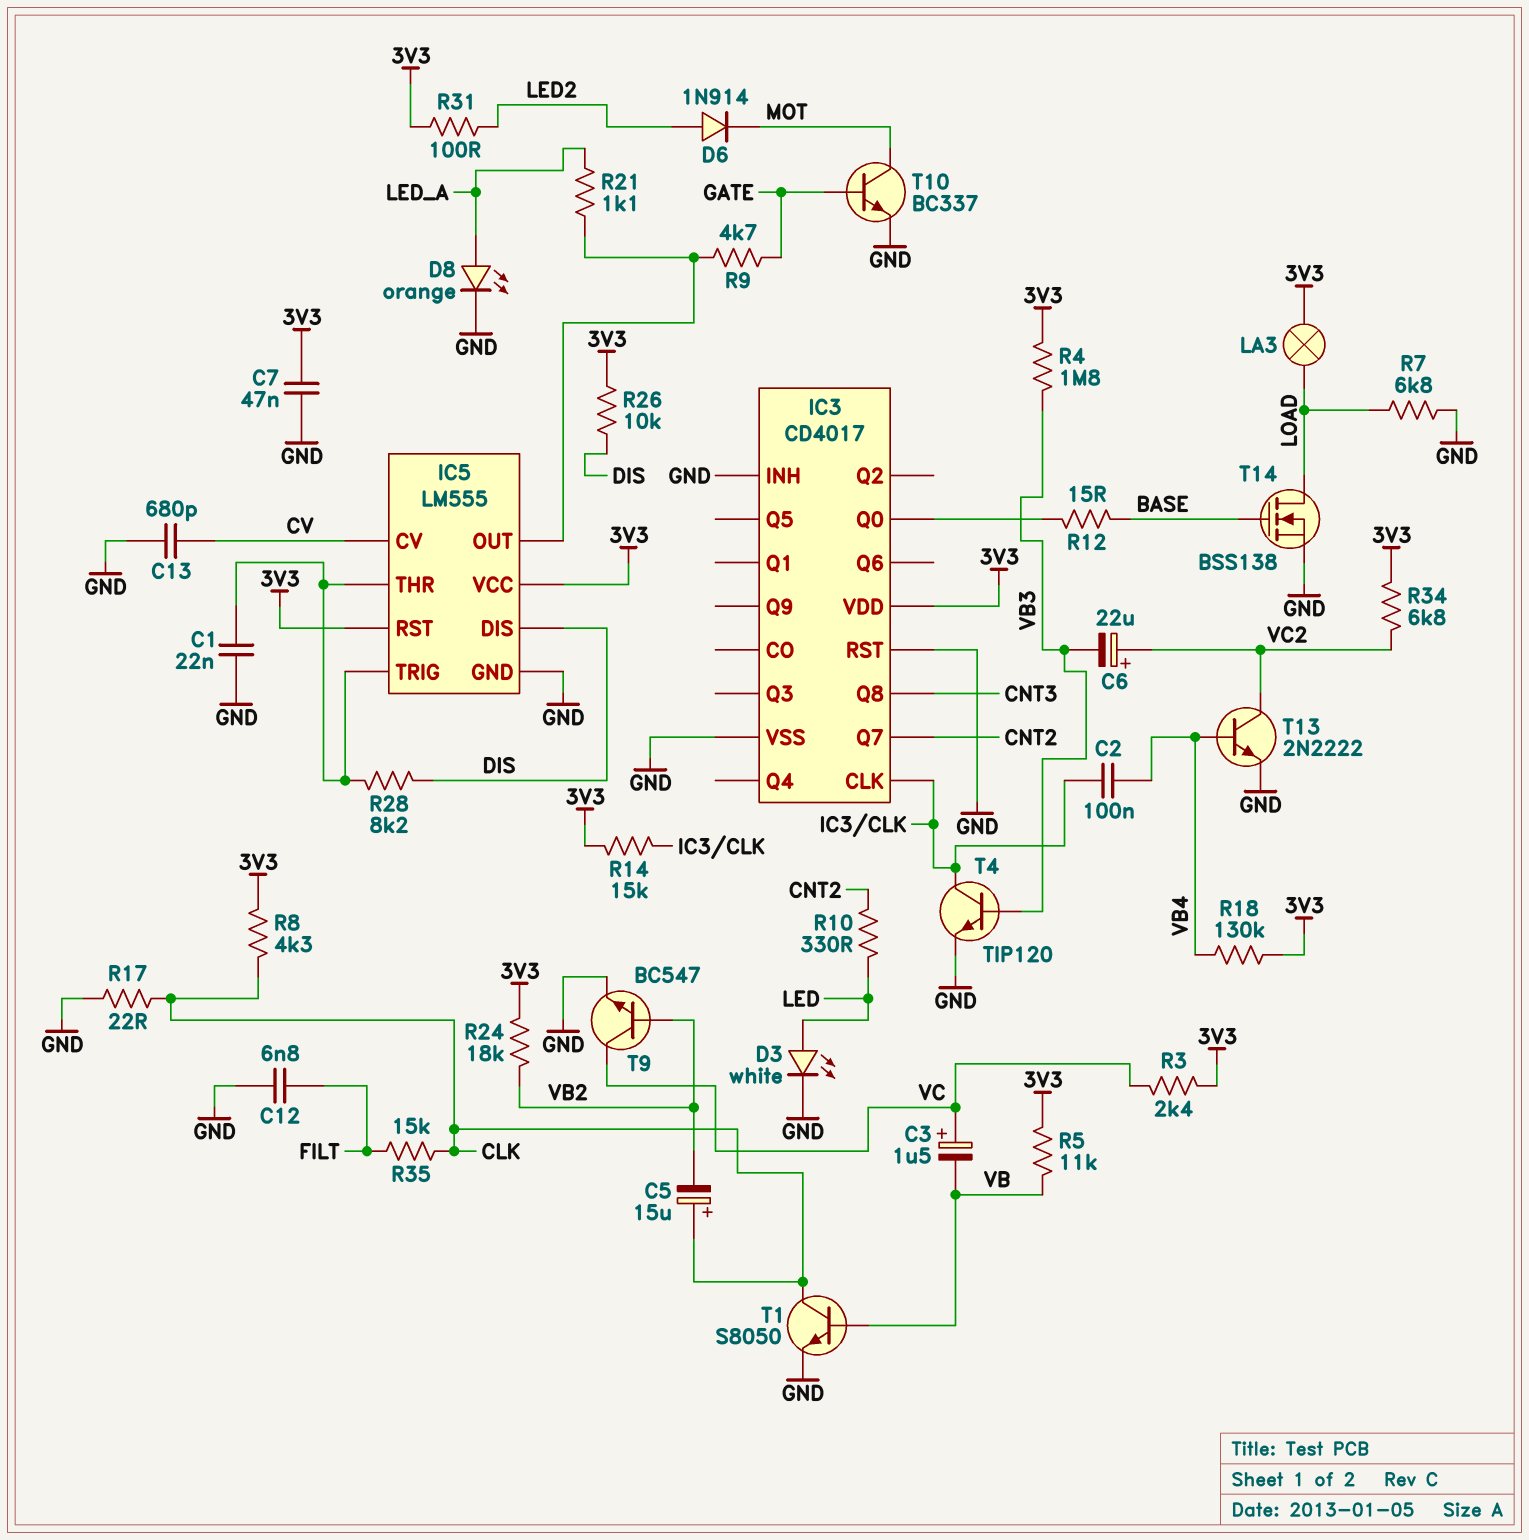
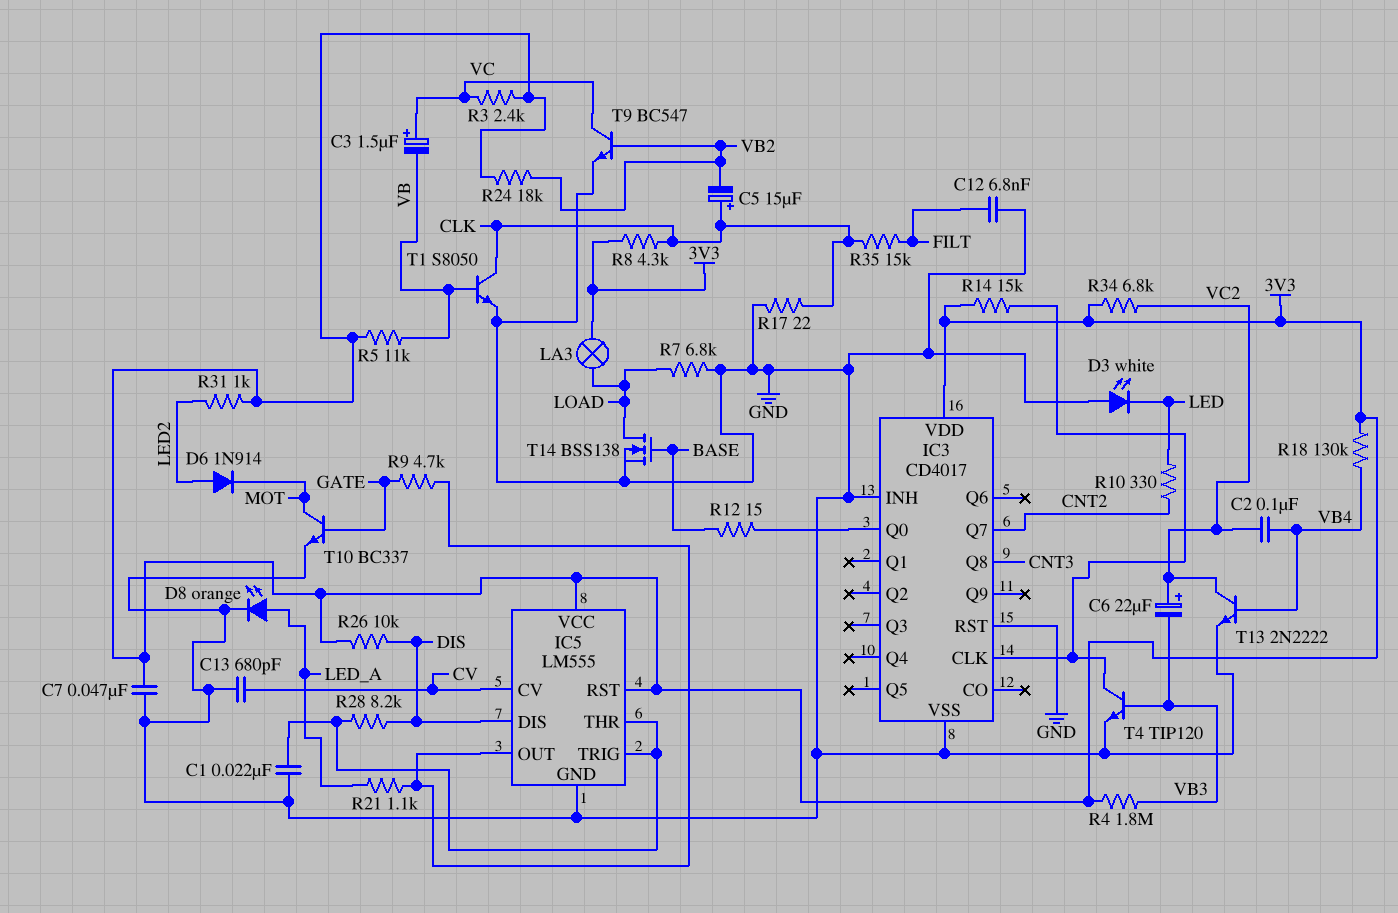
C2: 100nF (IC3/CLK, VB4) -> 100nF (VB4, VC2)
D3: LED white (A LED, K GND) -> LED white (A GND, K LED)
R31: 100 (3V3, LED2) -> 1k (3V3, LED2)

